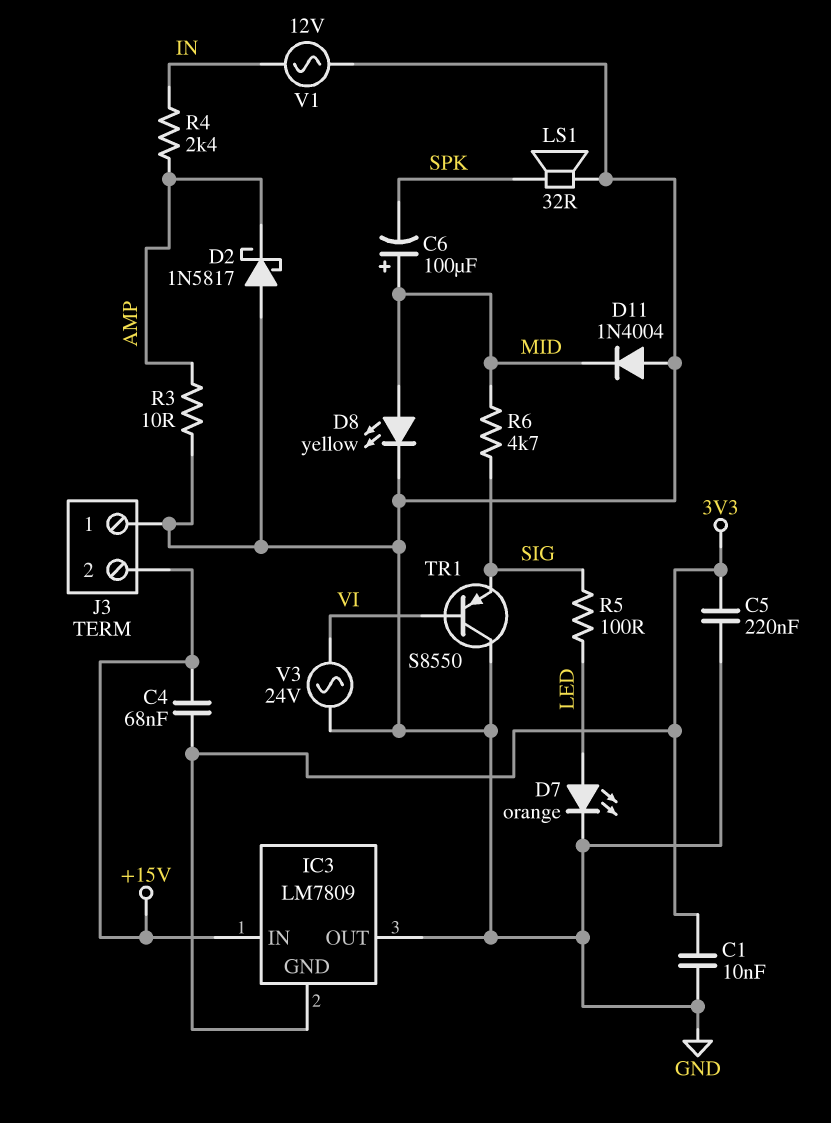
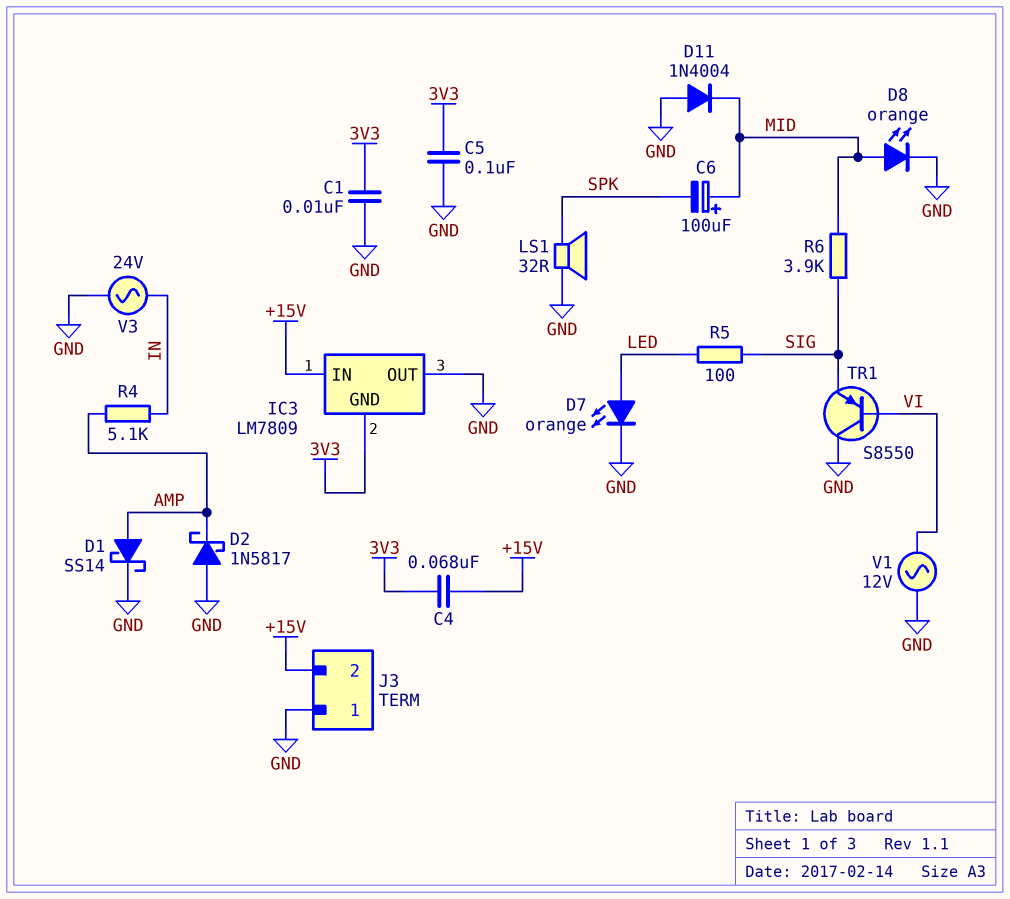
C5: 220nF (3V3, GND) -> 100nF (3V3, GND)
D1: none -> schottky SS14 (A AMP, K GND)
D8: LED yellow (A MID, K GND) -> LED orange (A MID, K GND)
R3: 10 (AMP, GND) -> none
R4: 2.4k (AMP, IN) -> 5.1k (AMP, IN)
R6: 4.7k (MID, SIG) -> 3.9k (MID, SIG)
V1: AC 12V (GND, IN) -> AC 12V (GND, VI)
V3: AC 24V (GND, VI) -> AC 24V (GND, IN)

